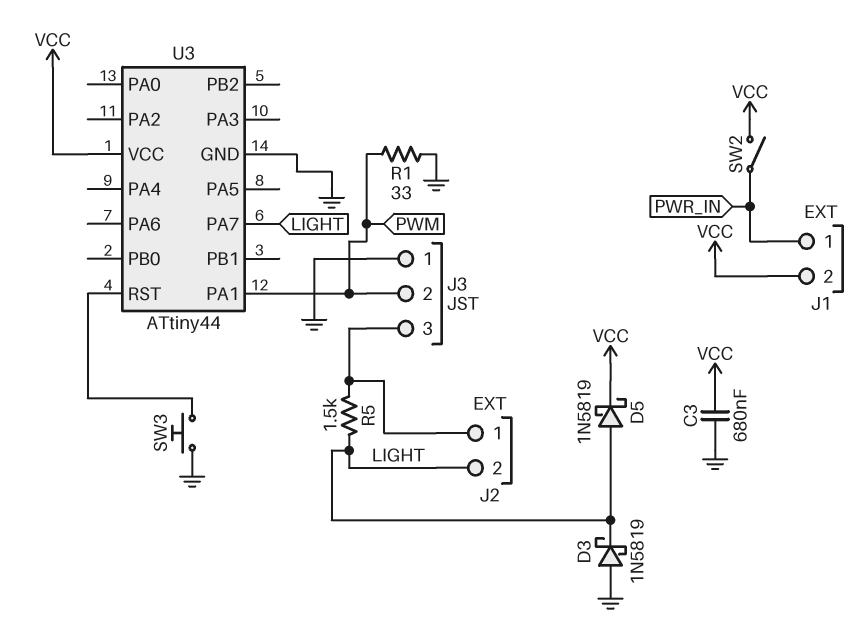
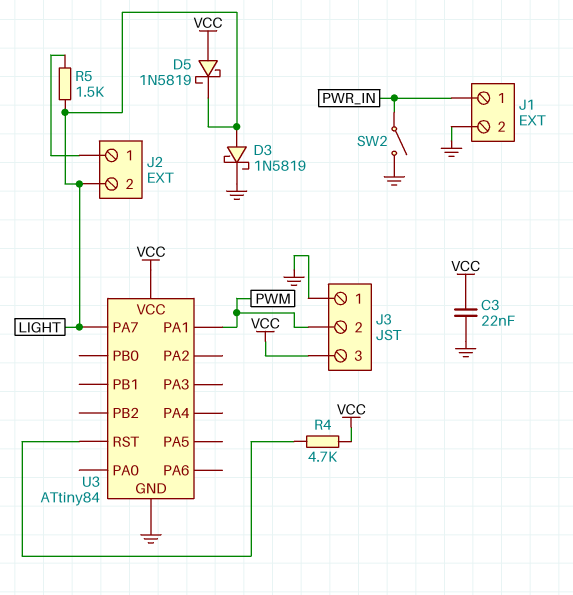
C3: 680nF (GND, VCC) -> 22nF (GND, VCC)
D3: schottky 1N5819 (A GND, K LIGHT) -> schottky 1N5819 (A LIGHT, K GND)
D5: schottky 1N5819 (A LIGHT, K VCC) -> schottky 1N5819 (A VCC, K LIGHT)
J1 pin 2: VCC -> GND
J3 pin 3: J2/1 -> VCC
R1: 33 (GND, PWM) -> none
R4: none -> 4.7k (U3/RST, VCC)
SW2: switch (PWR_IN, VCC) -> switch (GND, PWR_IN)
SW3: button (GND, U3/RST) -> none
U3: ATtiny44 -> ATtiny84

